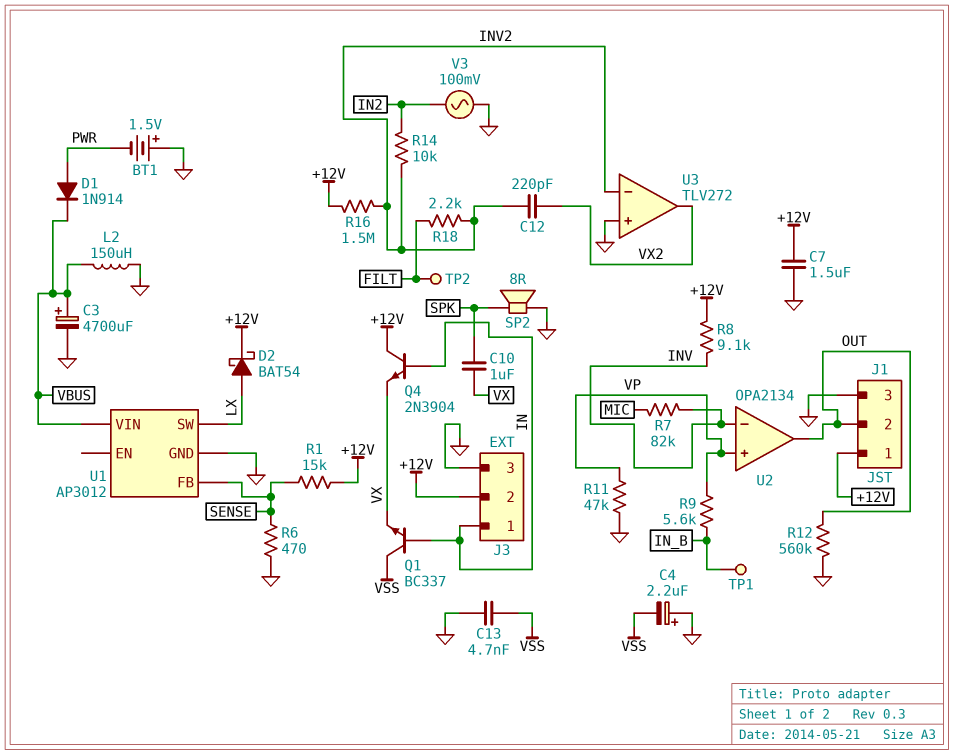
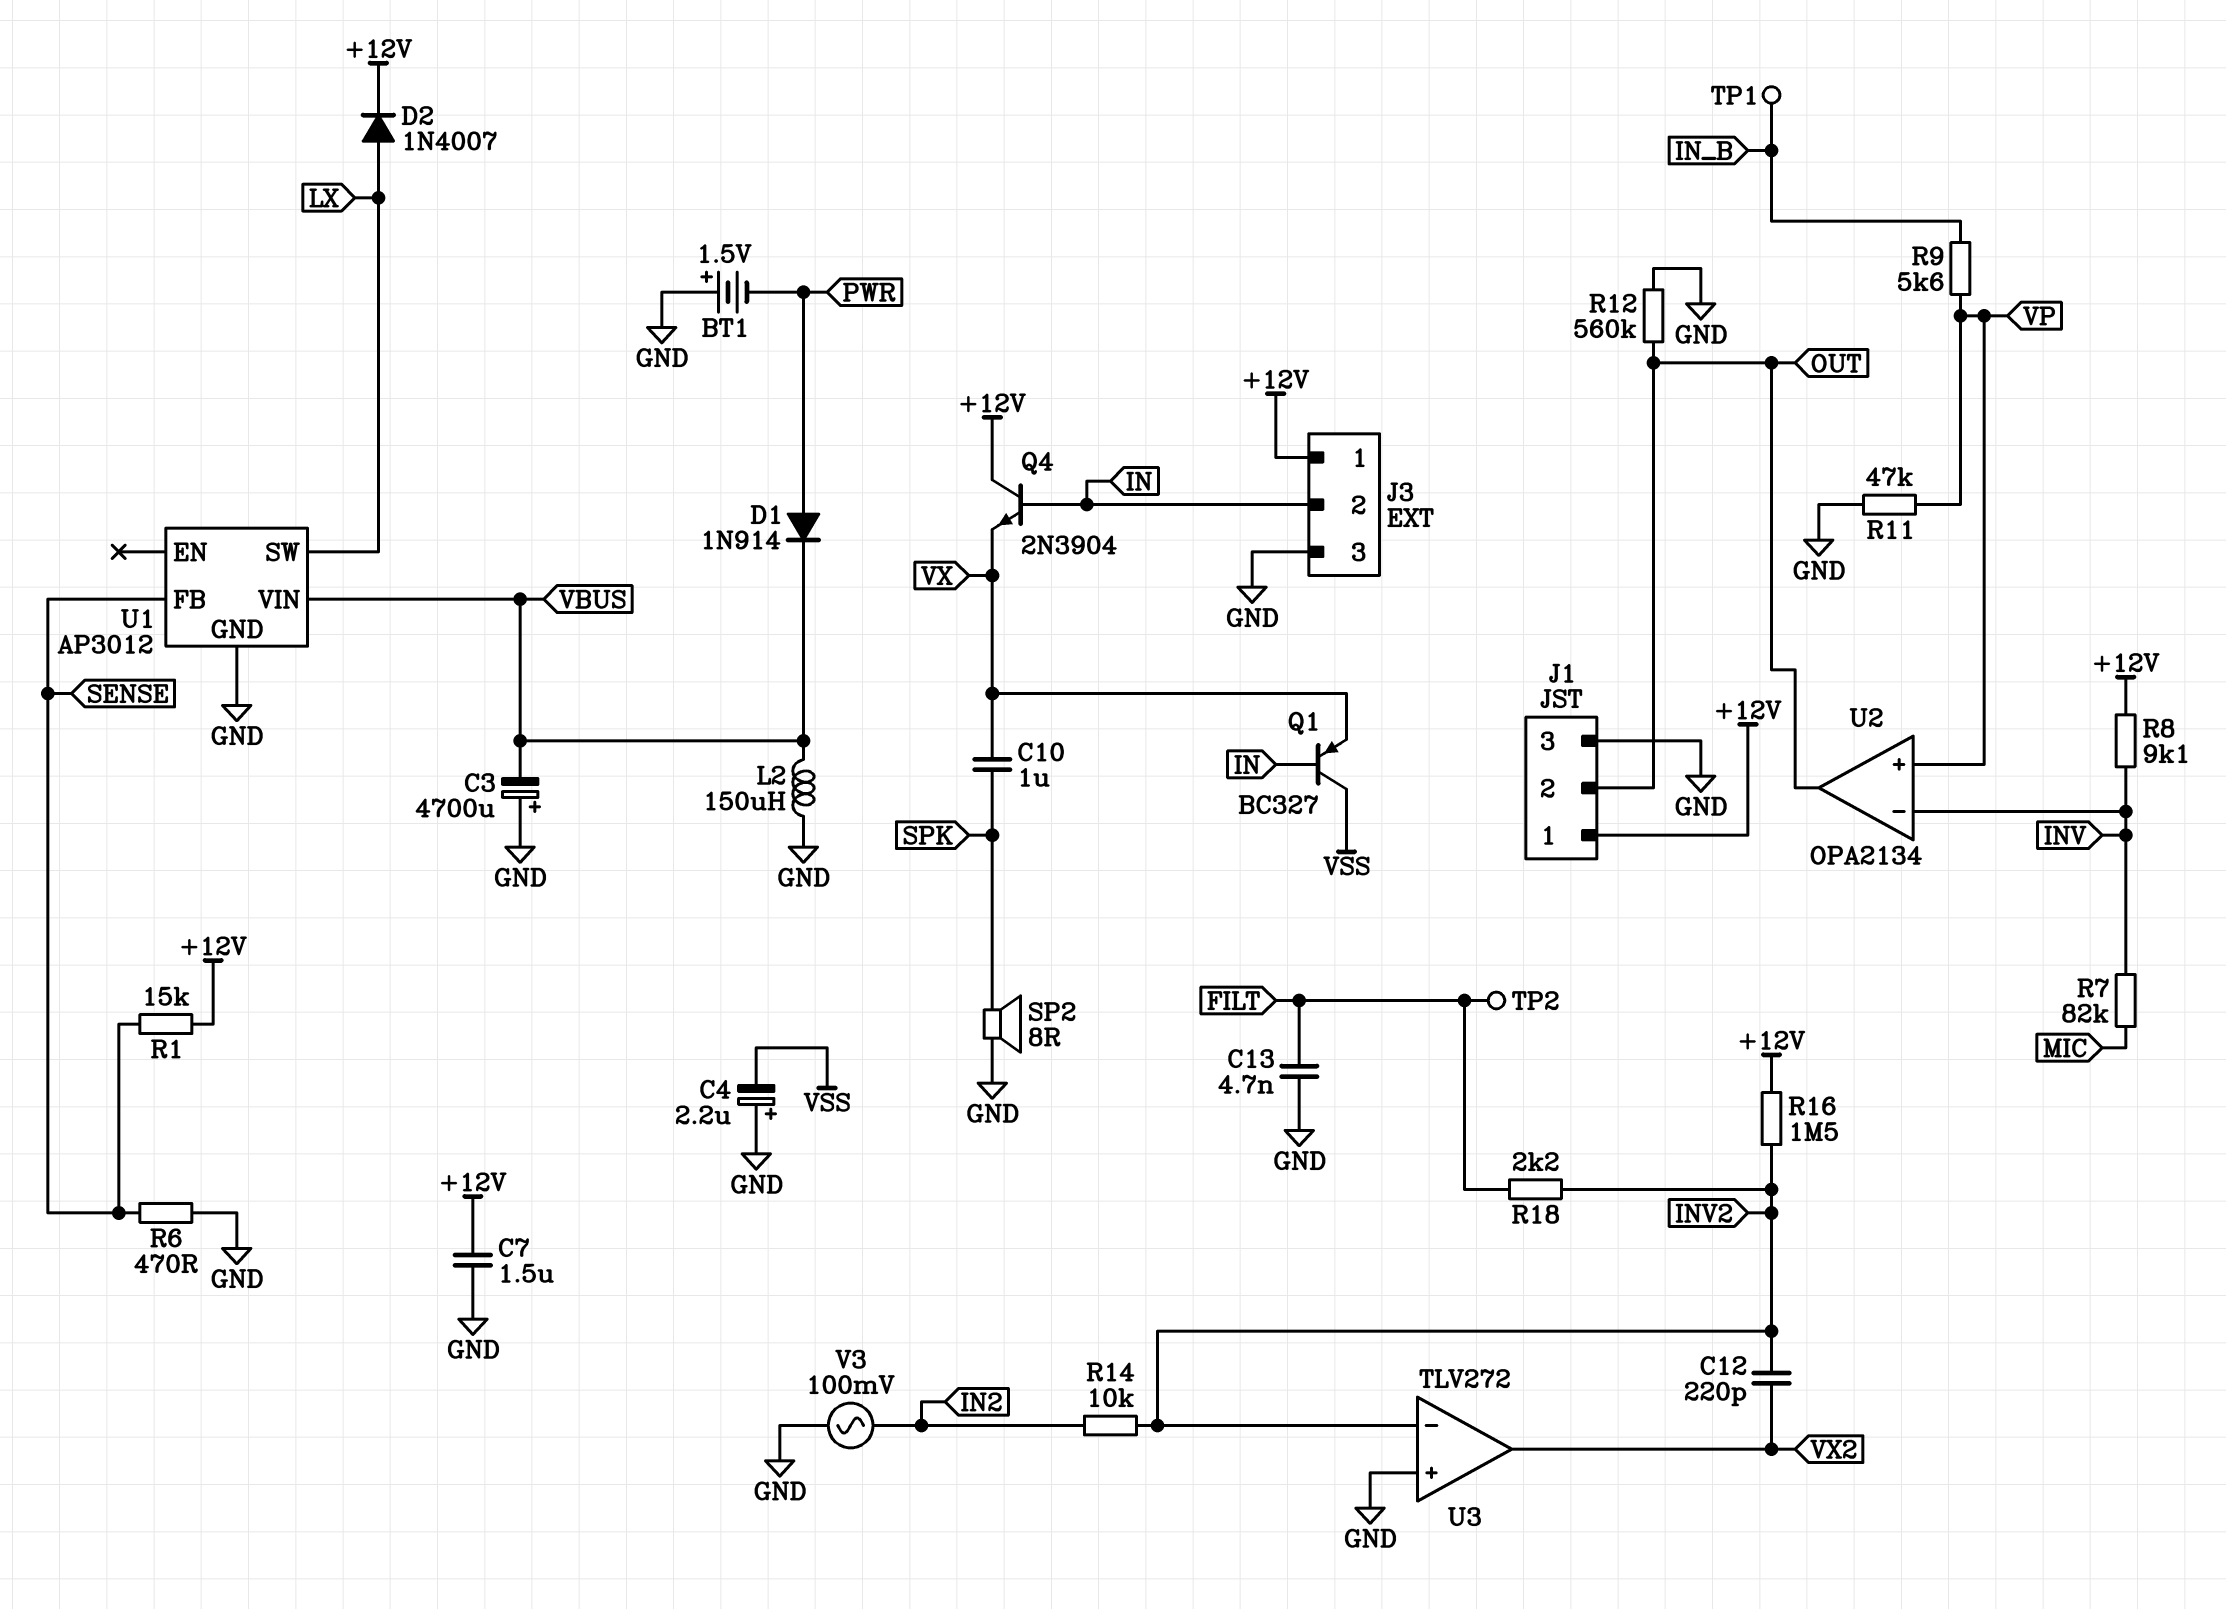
C3: 4700uF (plus VBUS, minus GND) -> 4700uF (plus GND, minus VBUS)
C13: 4.7nF (GND, VSS) -> 4.7nF (FILT, GND)
D2: schottky BAT54 (A LX, K +12V) -> diode 1N4007 (A LX, K +12V)
J3 pin 1: IN -> +12V
J3 pin 2: +12V -> IN
Q1: NPN BC337 (B IN, C VSS, E VX) -> PNP BC327 (B IN, C VSS, E VX)

